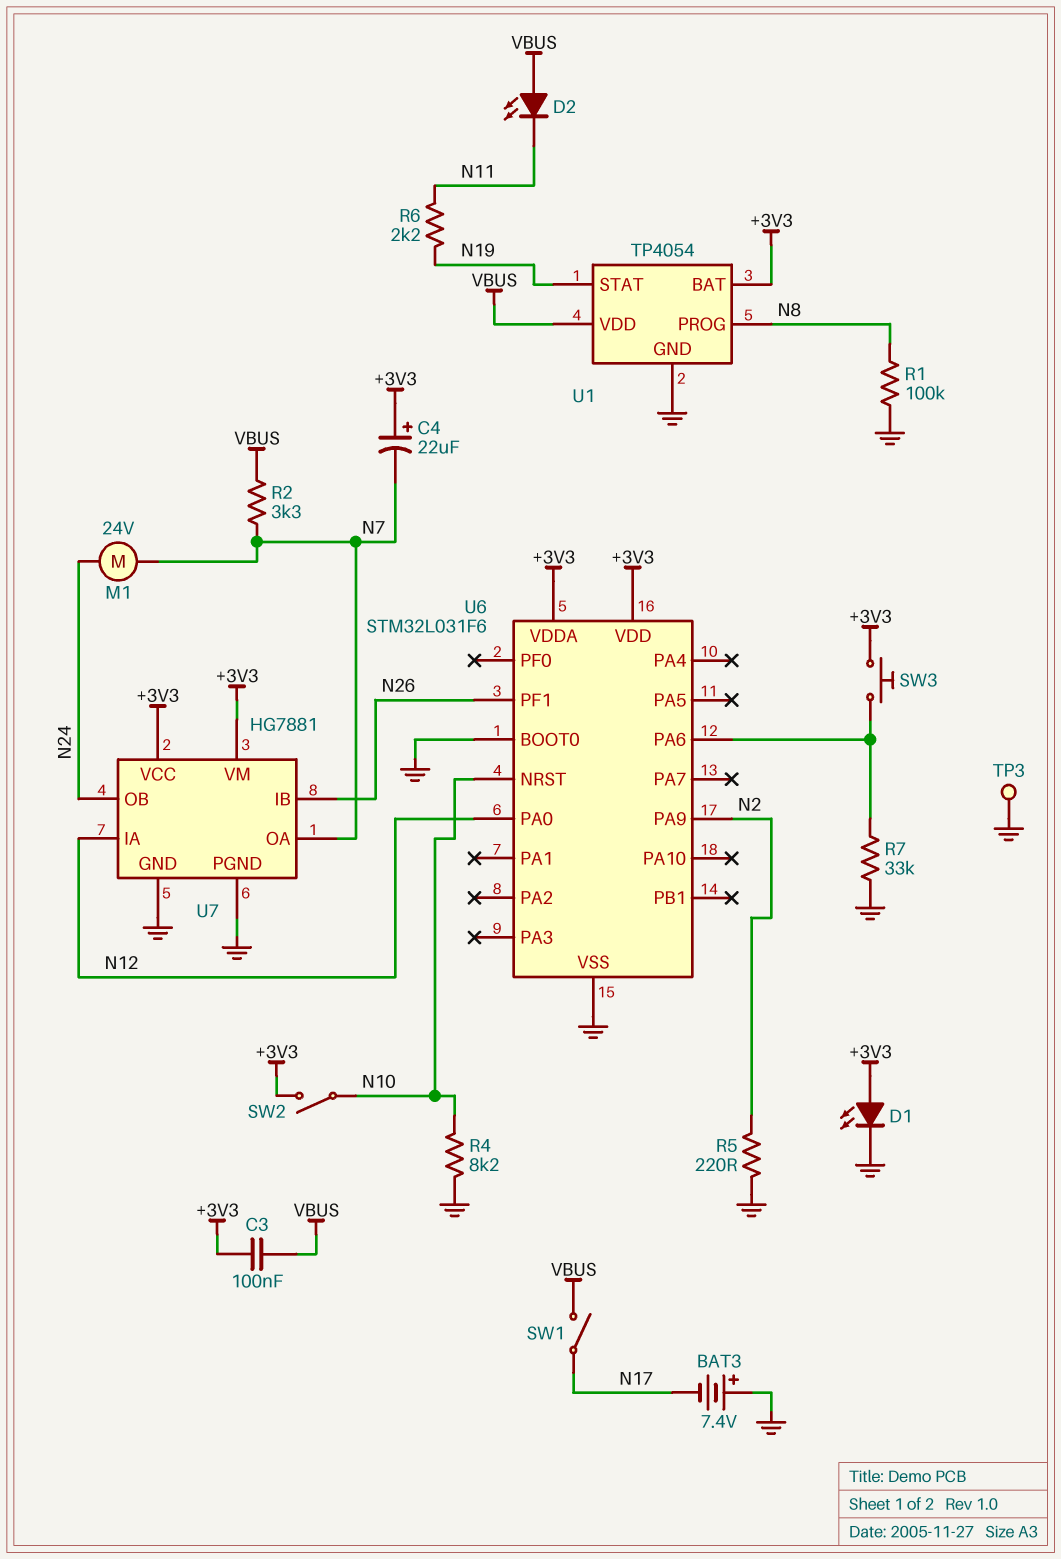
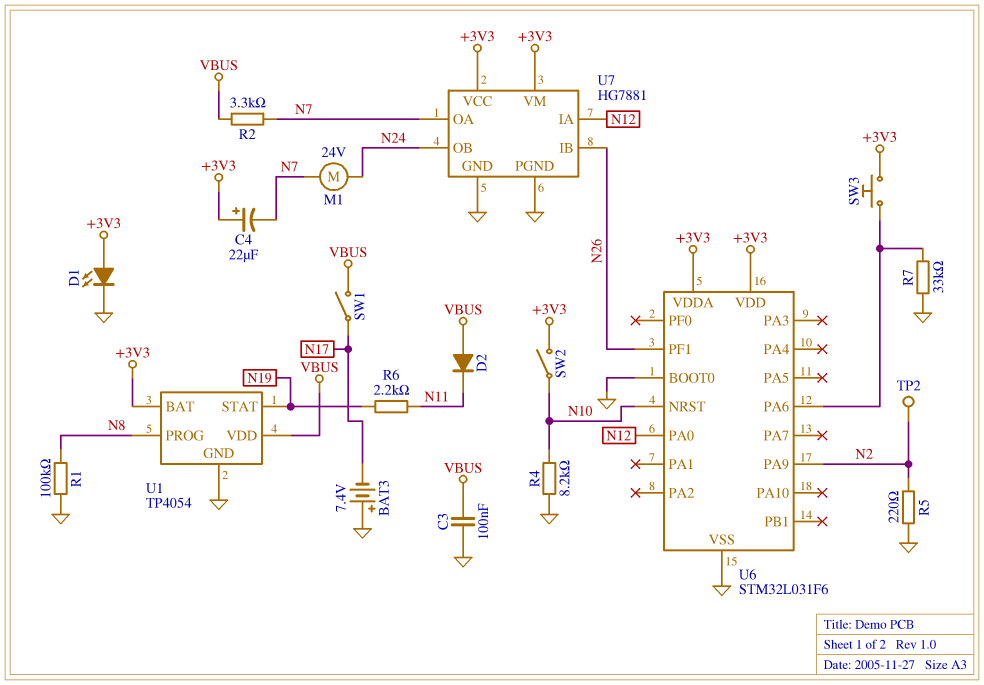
C3: 100nF (+3V3, VBUS) -> 100nF (GND, VBUS)
D2: LED (A VBUS, K N11) -> diode (A VBUS, K N11)
TP2: none -> test point (N2)
TP3: test point (GND) -> none

